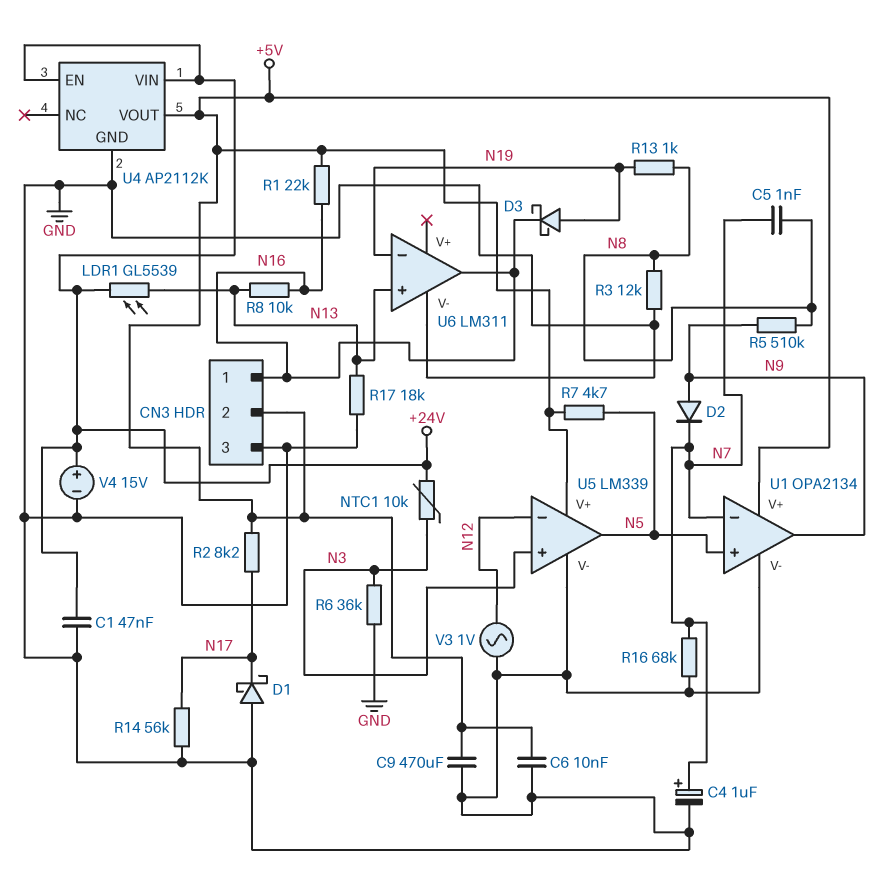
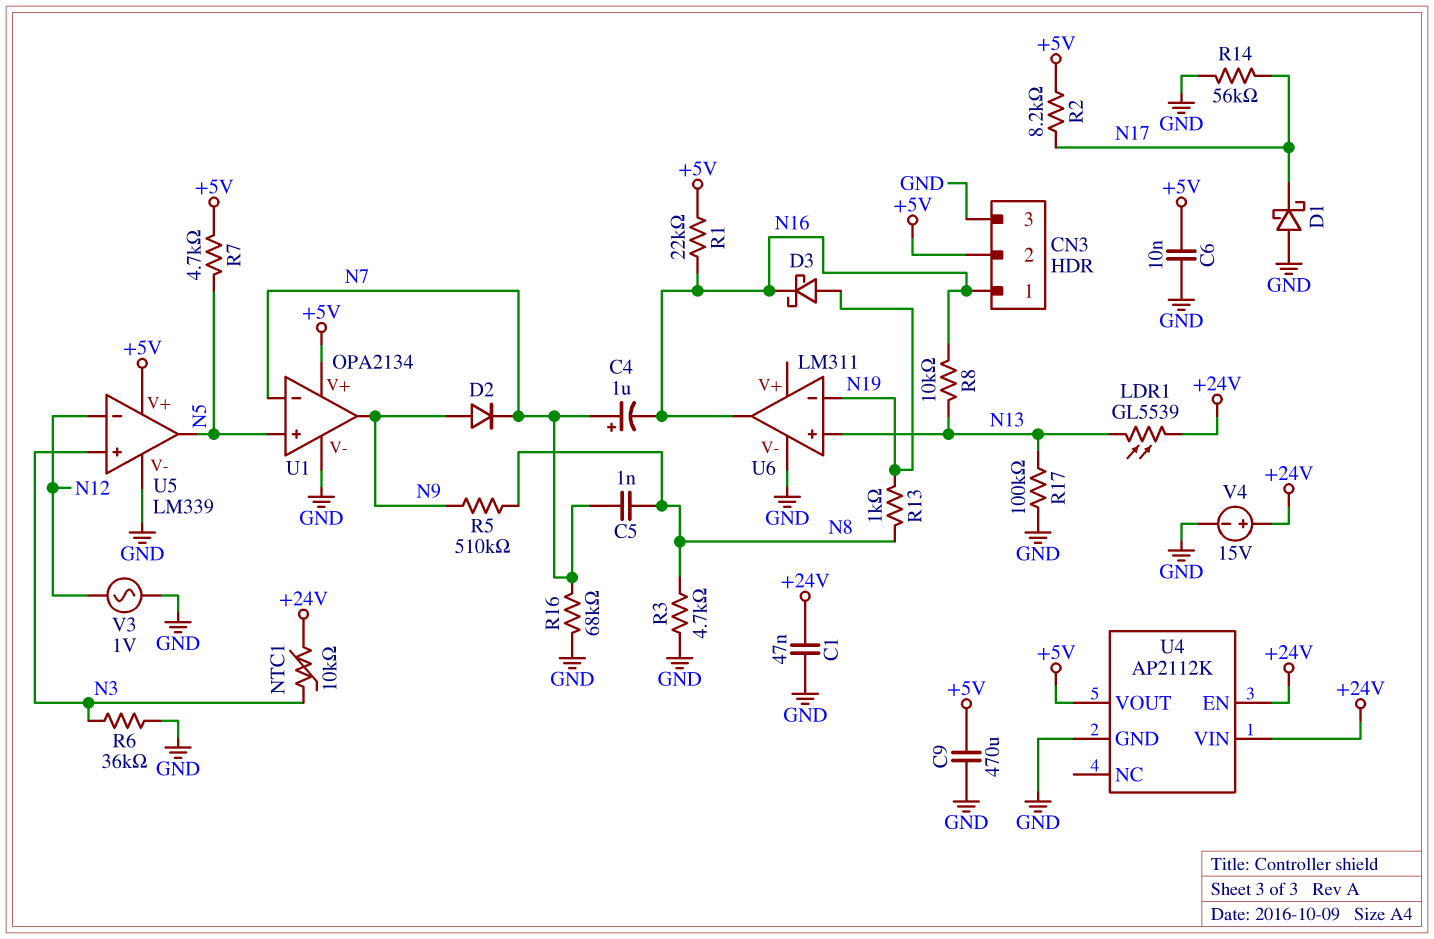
C4: 1uF (plus N7, minus GND) -> 1uF (plus N7, minus N16)
R3: 12k (GND, N8) -> 4.7k (GND, N8)
R17: 18k (GND, N13) -> 100k (GND, N13)

